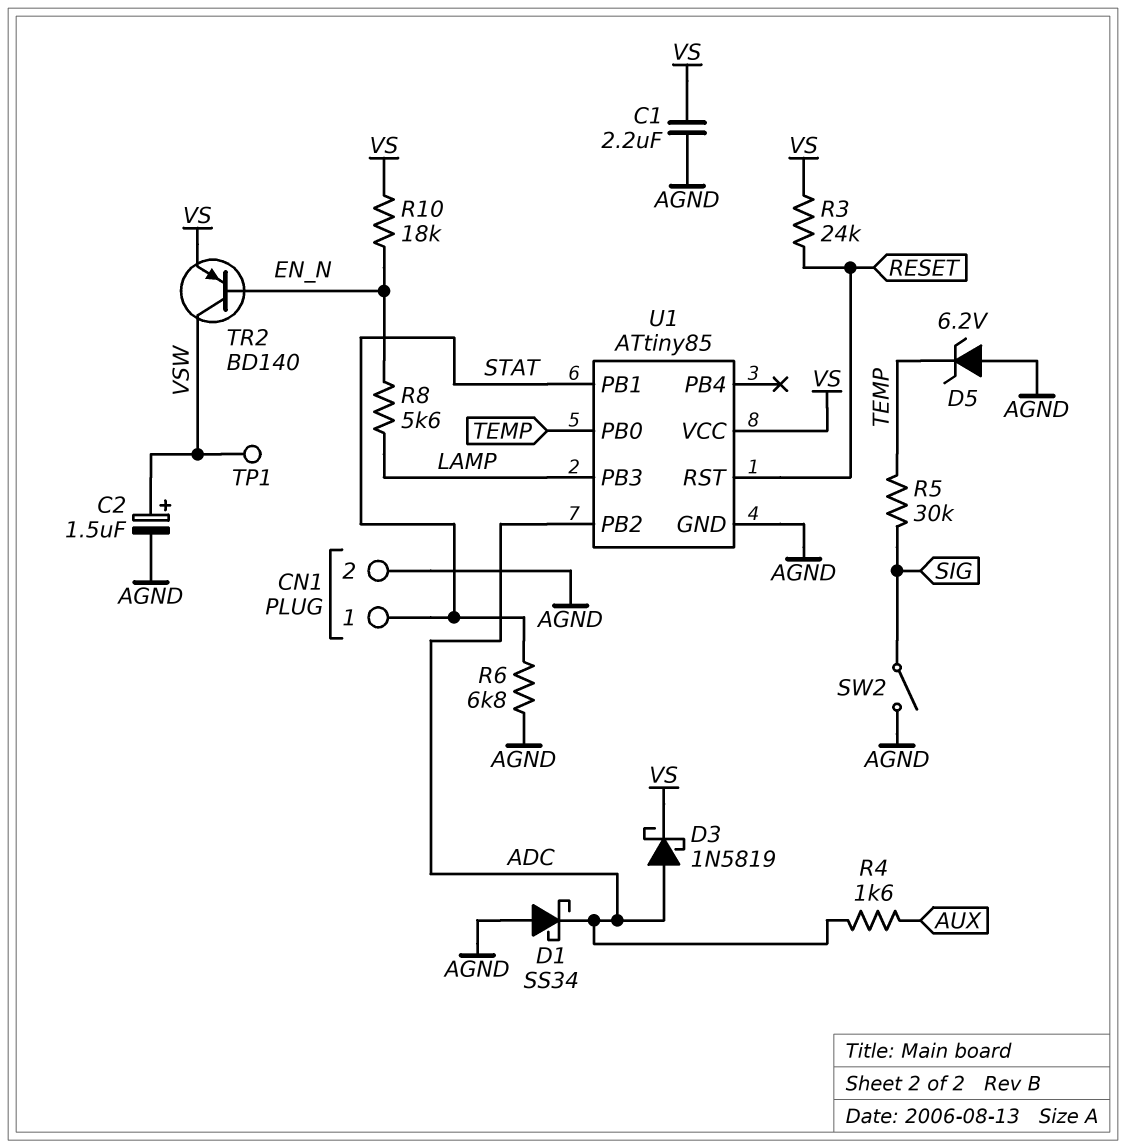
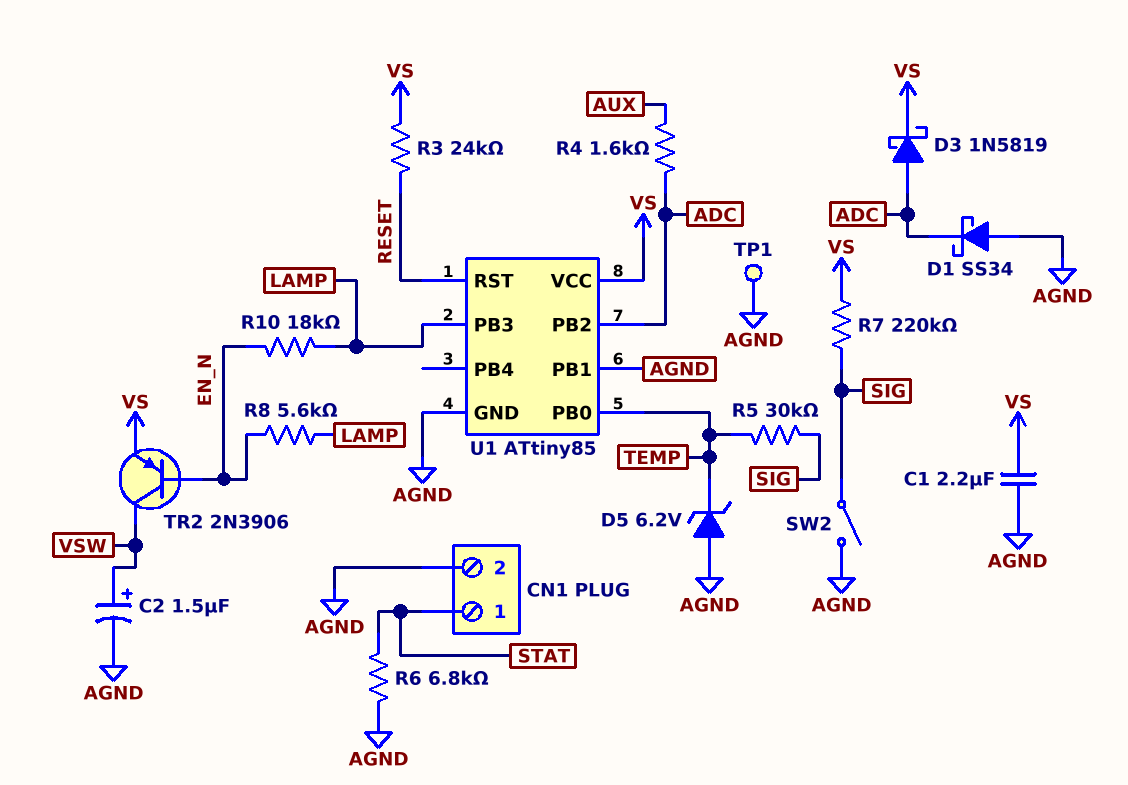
R7: none -> 220k (SIG, VS)
R10: 18k (EN_N, VS) -> 18k (EN_N, LAMP)
TP1: test point (VSW) -> test point (AGND)
TR2: PNP BD140 (B EN_N, C VSW, E VS) -> PNP 2N3906 (B EN_N, C VSW, E VS)
U1 pin PB1: STAT -> AGND

